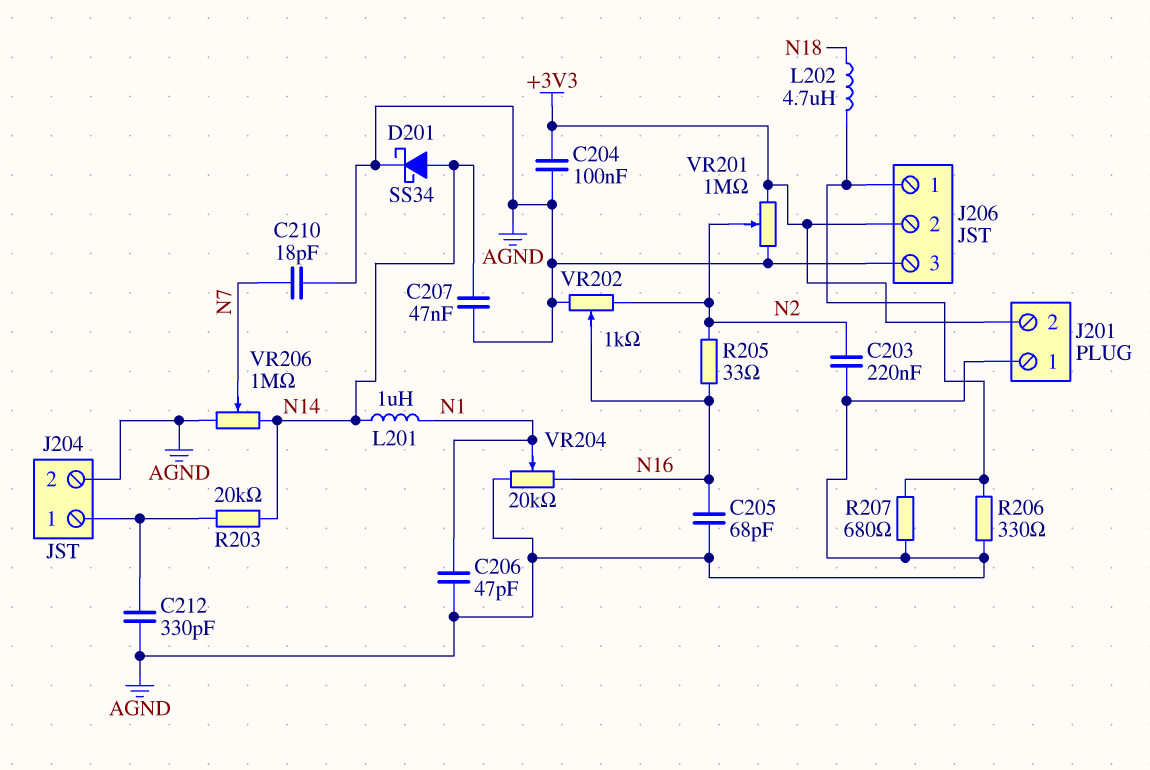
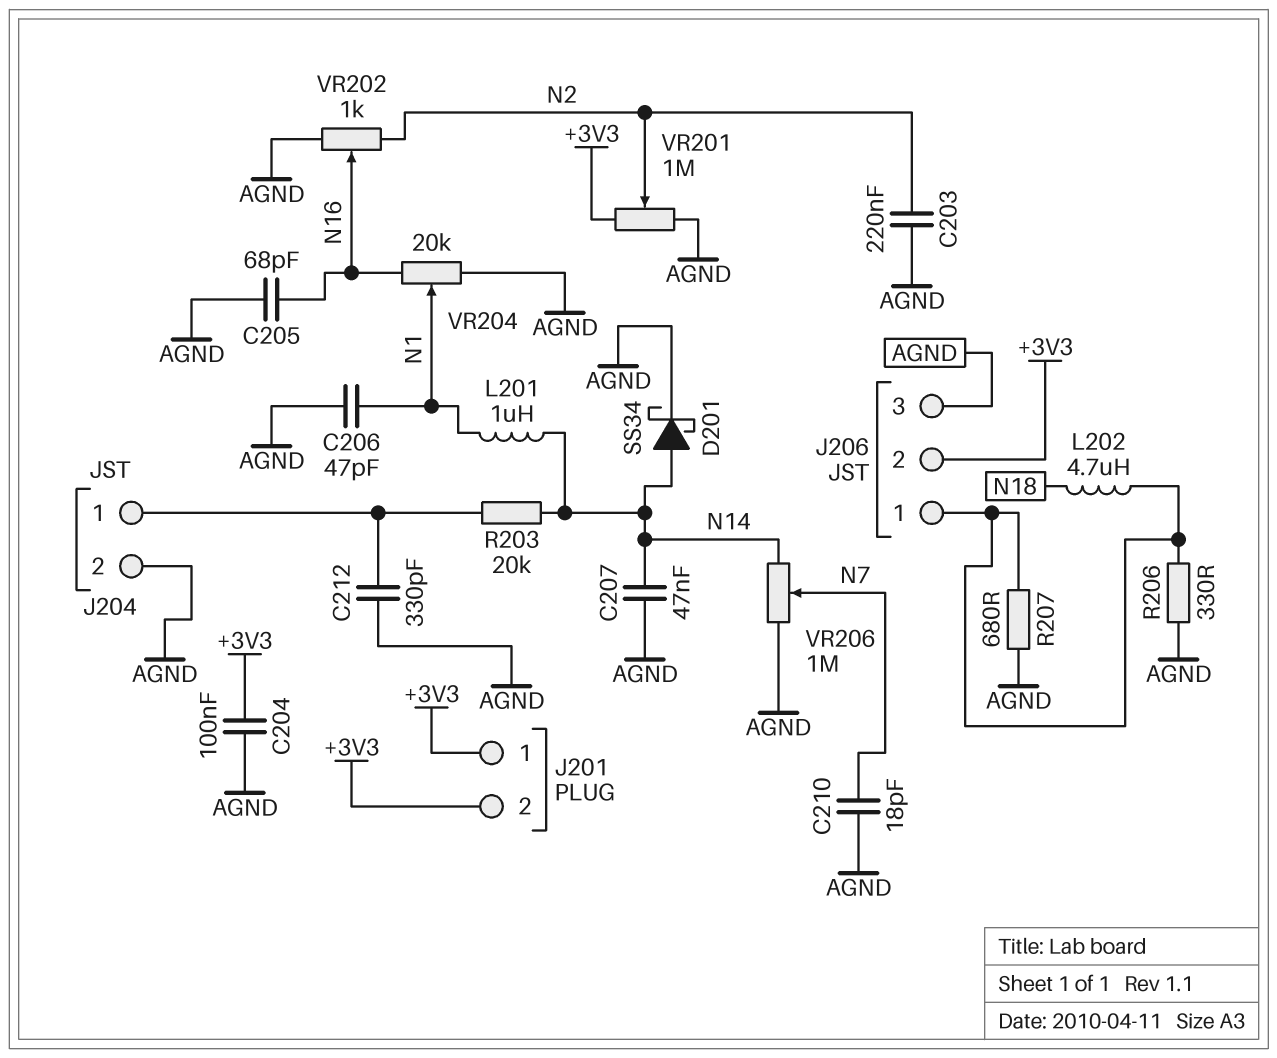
J201 pin 1: AGND -> +3V3
R205: 33 (N2, N16) -> none

